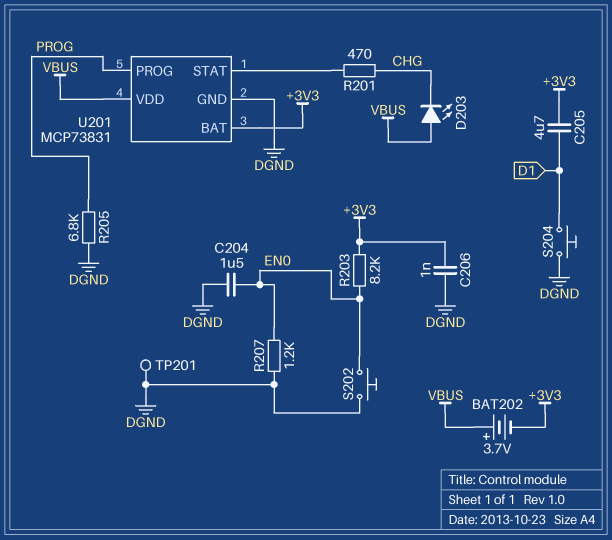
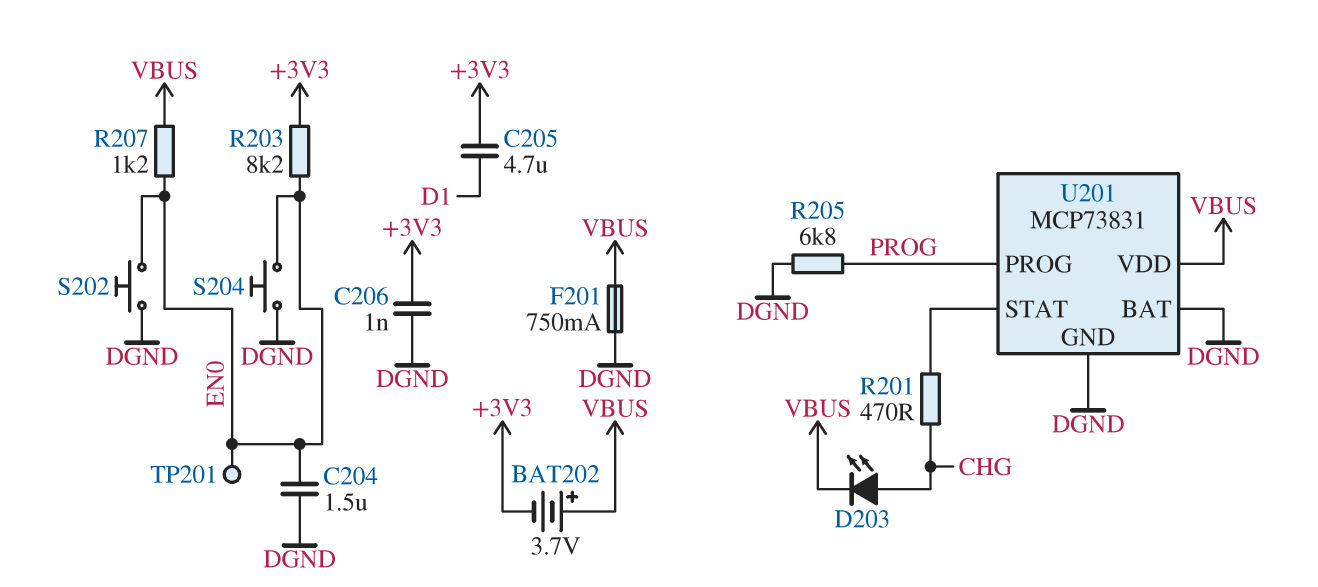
D203: LED (A VBUS, K CHG) -> LED (A CHG, K VBUS)
F201: none -> 750mA (DGND, VBUS)
R207: 1.2k (DGND, EN0) -> 1.2k (EN0, VBUS)
S204: button (D1, DGND) -> button (DGND, EN0)
TP201: test point (DGND) -> test point (EN0)
U201 pin BAT: +3V3 -> DGND

